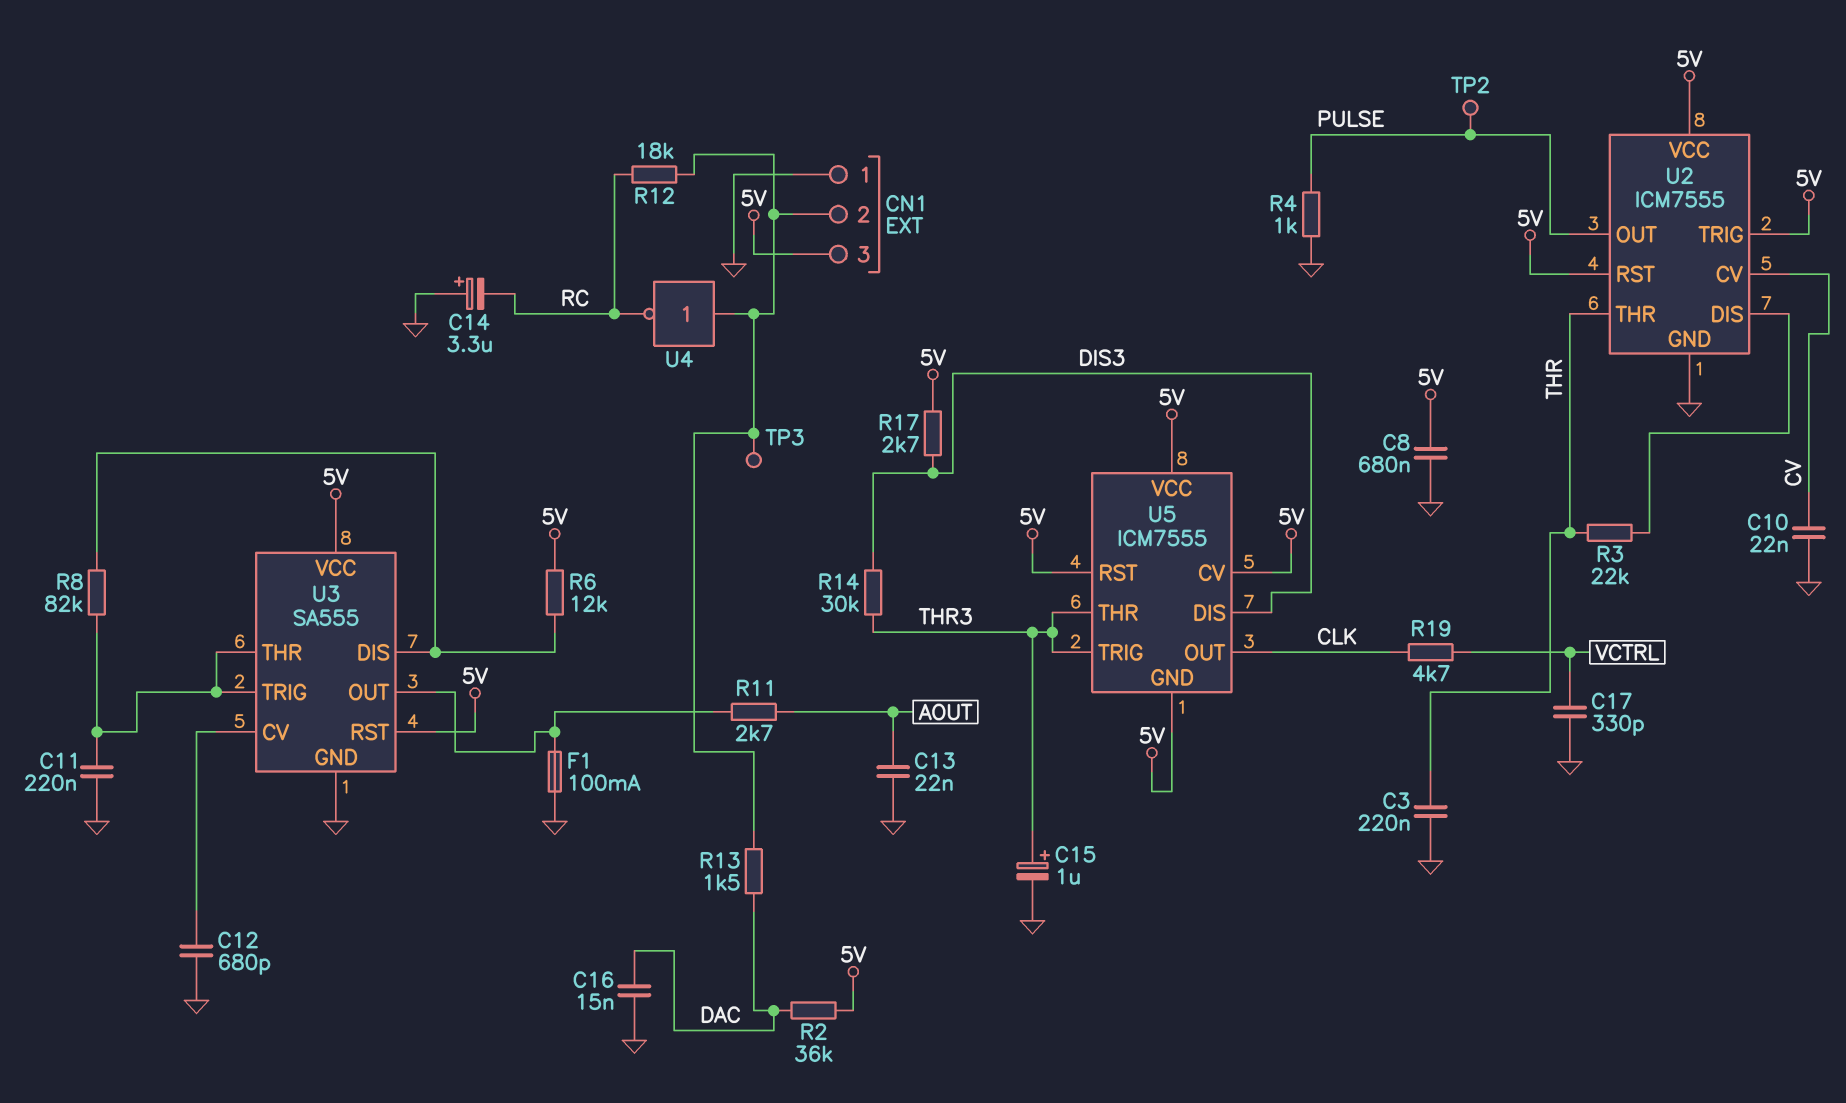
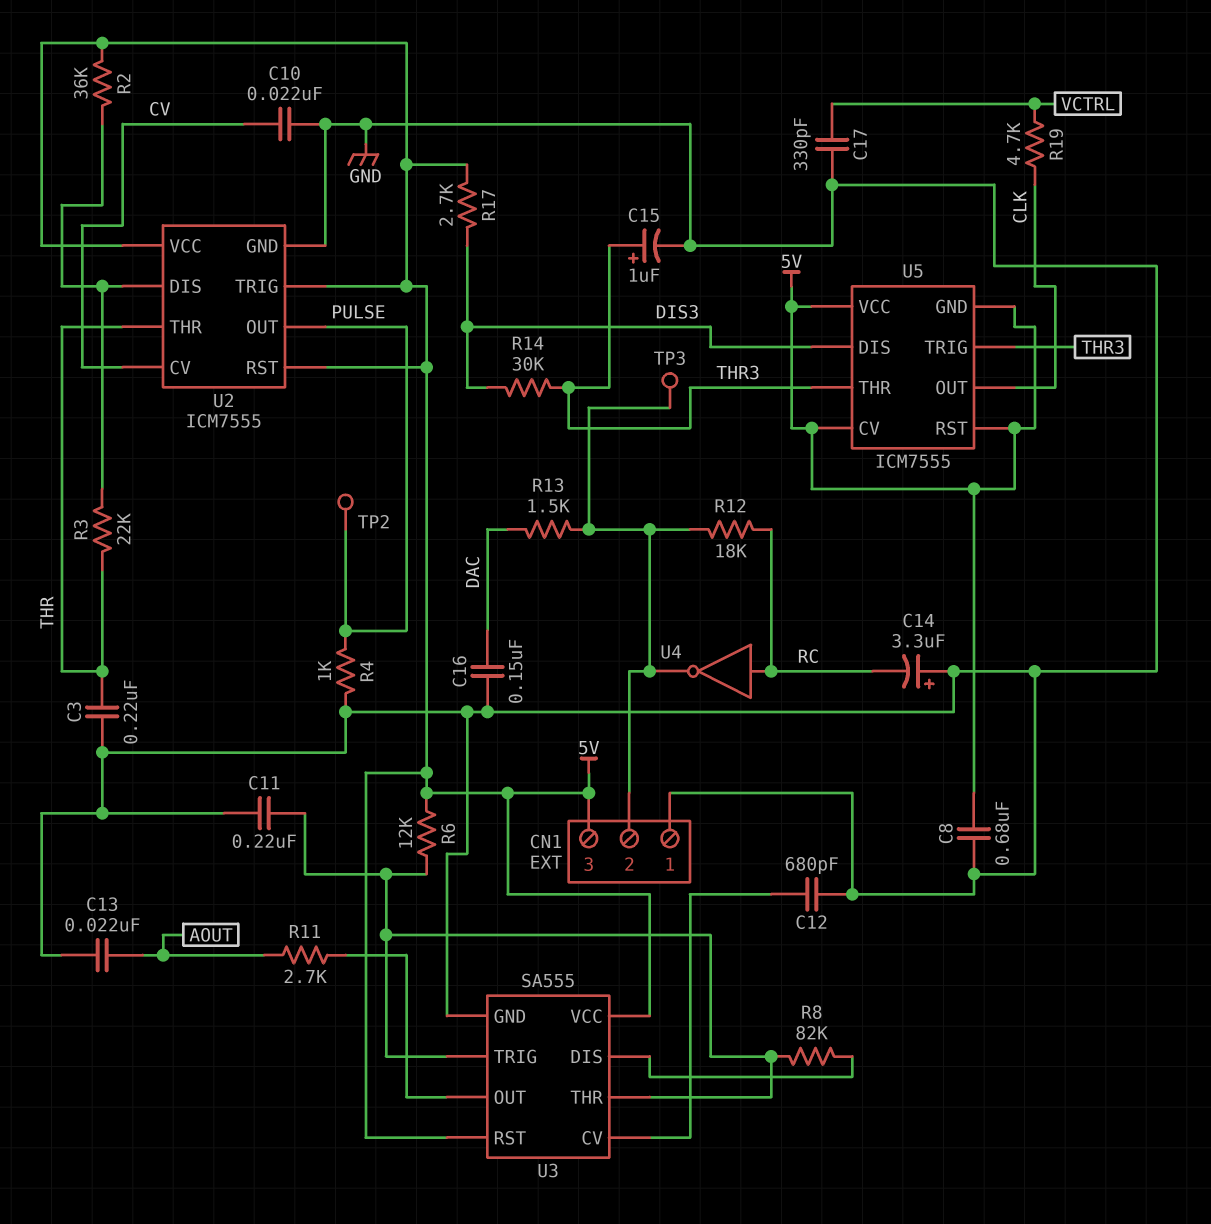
C16: 15nF (DAC, GND) -> 150nF (DAC, GND)
F1: 100mA (GND, U3/OUT) -> none
R2: 36k (5V, DAC) -> 36k (5V, U2/DIS)
R6: 12k (5V, U3/DIS) -> 12k (5V, U3/THR)
U4: NOT (in CN1/2, out RC) -> NOT (in RC, out CN1/2)

